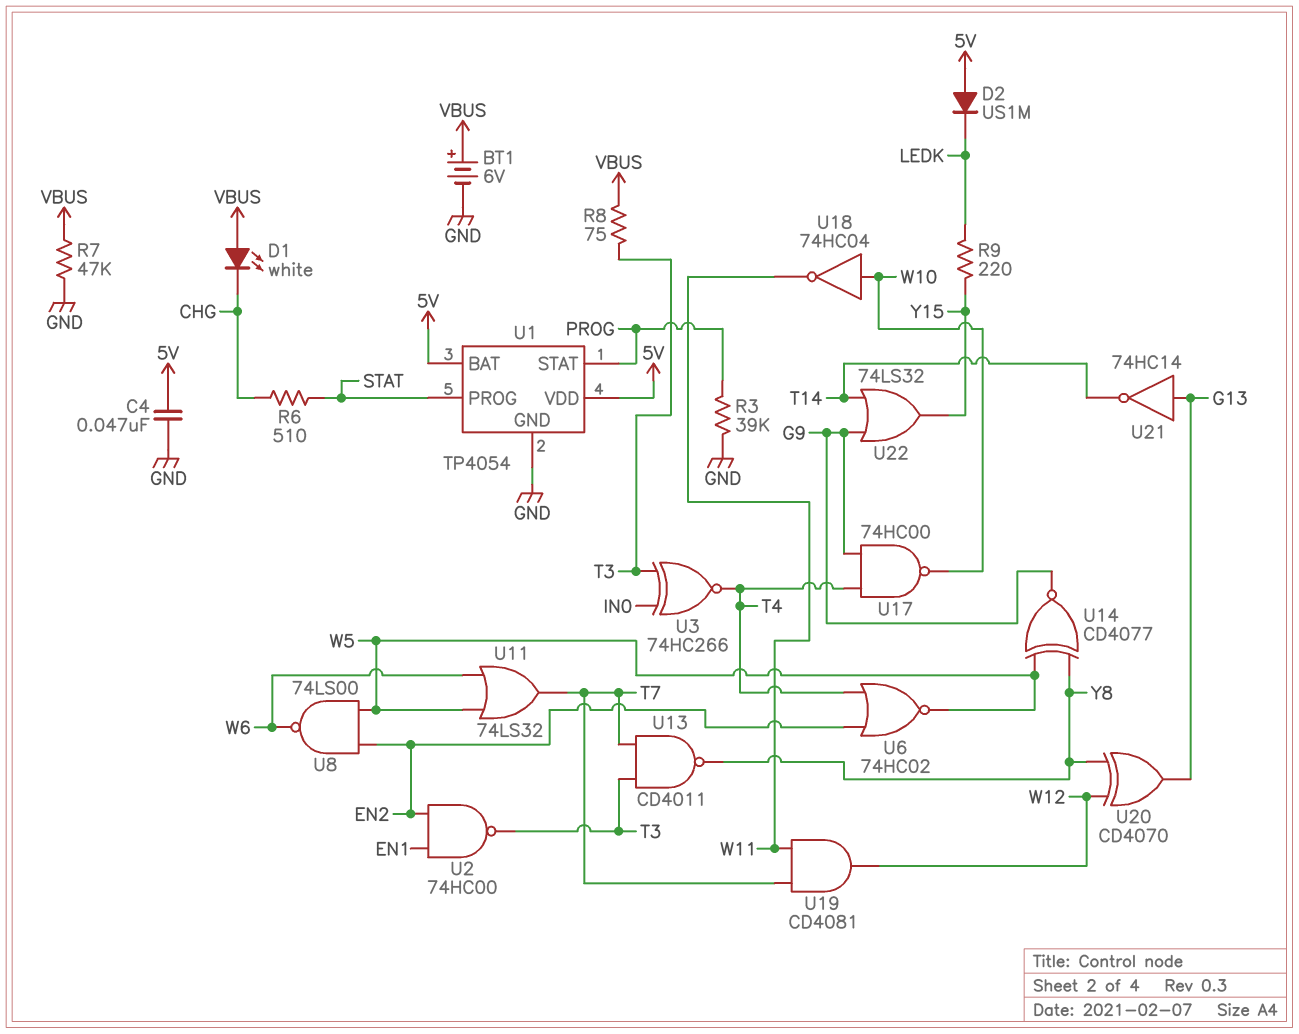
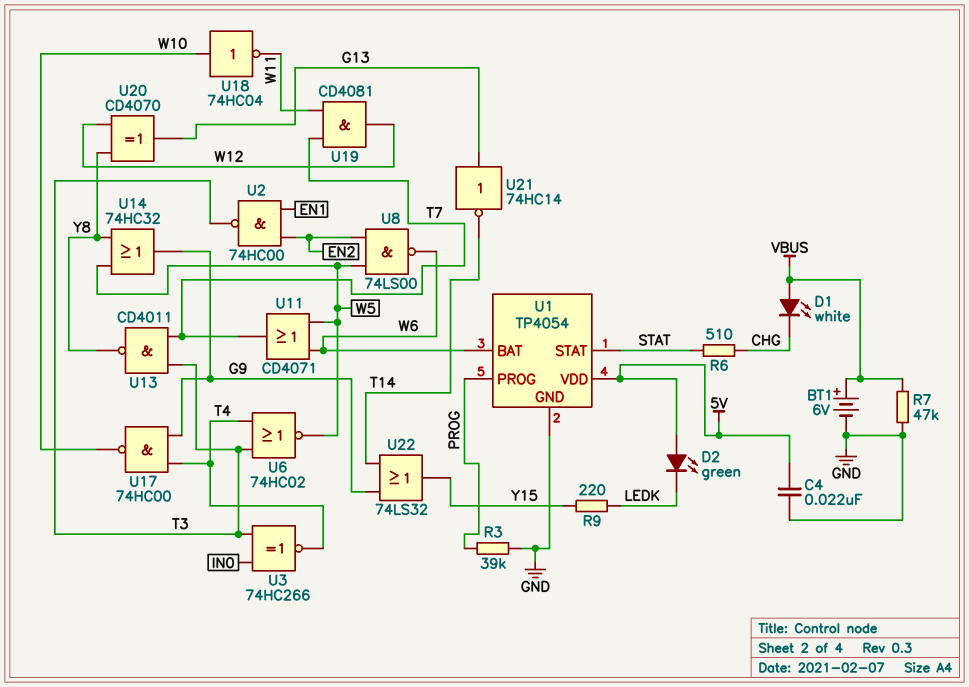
C4: 47nF (5V, GND) -> 22nF (5V, GND)
D2: diode US1M (A 5V, K LEDK) -> LED green (A 5V, K LEDK)
R8: 75 (T3, VBUS) -> none
U1 pin BAT: 5V -> W6
U1 pin PROG: STAT -> PROG
U1 pin STAT: PROG -> STAT
U6: NOR 74HC02 (in EN2, in T4, out W5) -> NOR 74HC02 (in T3, in T4, out W5)
U11: OR 74LS32 (in W5, in W6, out T7) -> OR CD4071 (in W5, in W6, out T7)
U14: XNOR CD4077 (in W5, in Y8, out G9) -> OR 74HC32 (in W5, in Y8, out G9)

